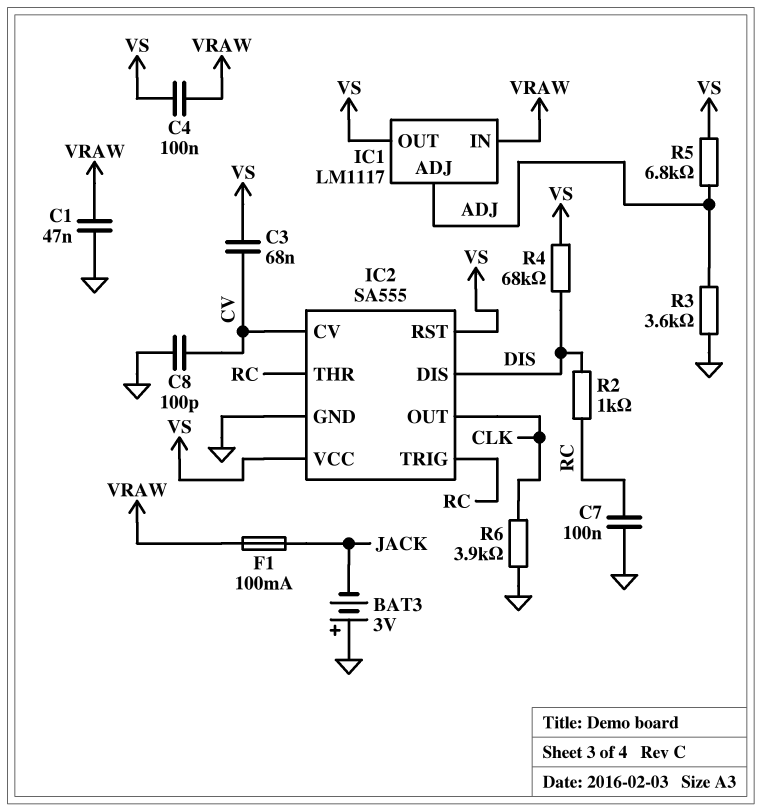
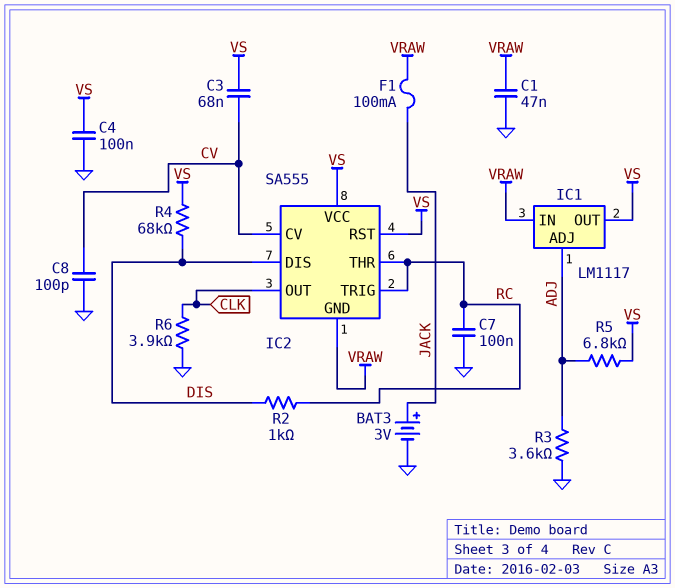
BAT3: 3V (plus GND, minus JACK) -> 3V (plus JACK, minus GND)
C4: 100nF (VRAW, VS) -> 100nF (GND, VS)
IC2 pin GND: GND -> VRAW

